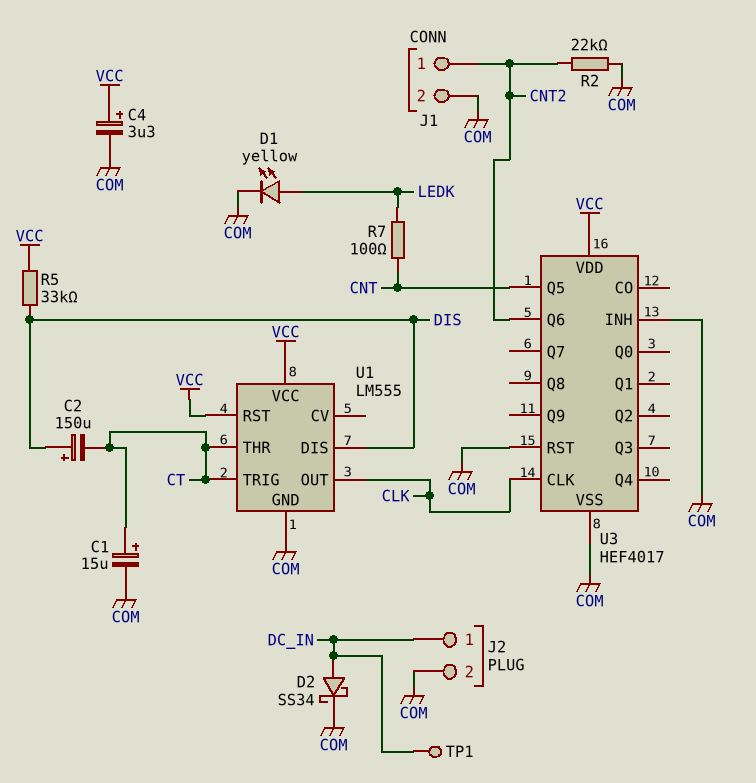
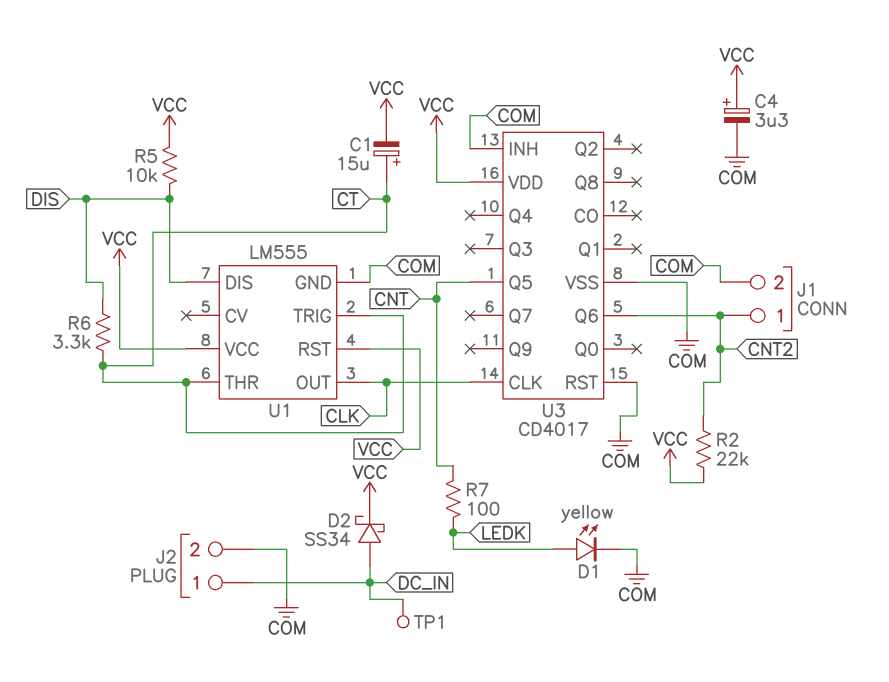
C1: 15uF (plus CT, minus COM) -> 15uF (plus CT, minus VCC)
C2: 150uF (plus DIS, minus CT) -> none
D2: schottky SS34 (A DC_IN, K COM) -> schottky SS34 (A DC_IN, K VCC)
R2: 22k (CNT2, COM) -> 22k (CNT2, VCC)
R5: 33k (DIS, VCC) -> 10k (DIS, VCC)
R6: none -> 3.3k (CT, DIS)
U3: HEF4017 -> CD4017

